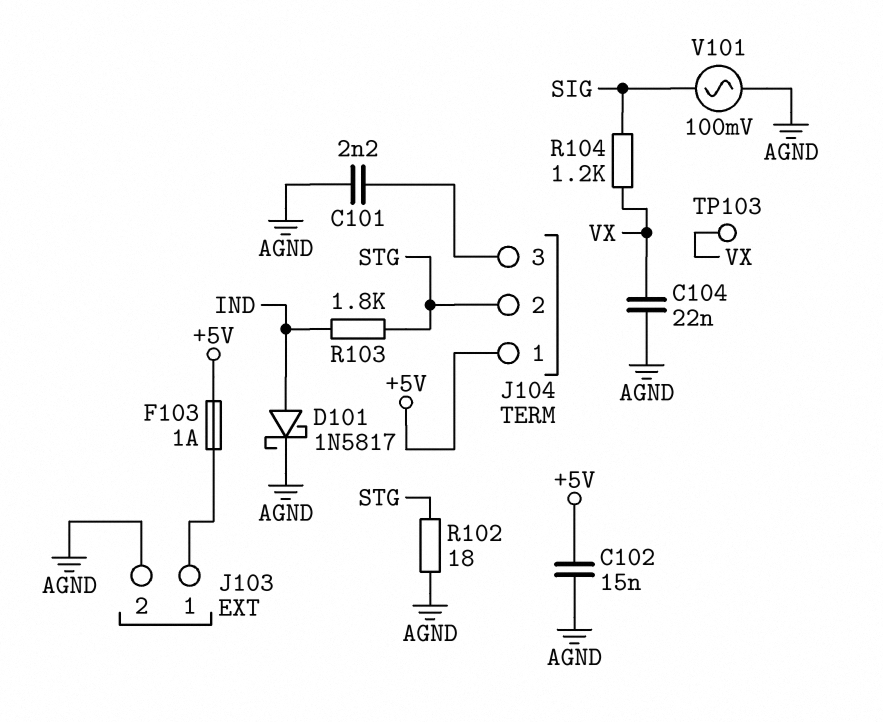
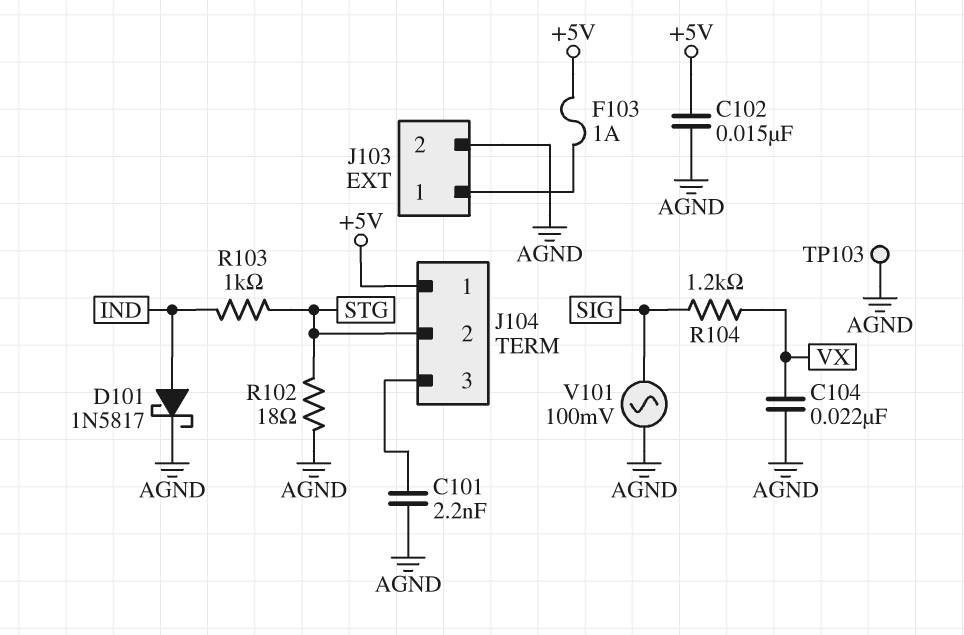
R103: 1.8k (IND, STG) -> 1k (IND, STG)
TP103: test point (VX) -> test point (AGND)

